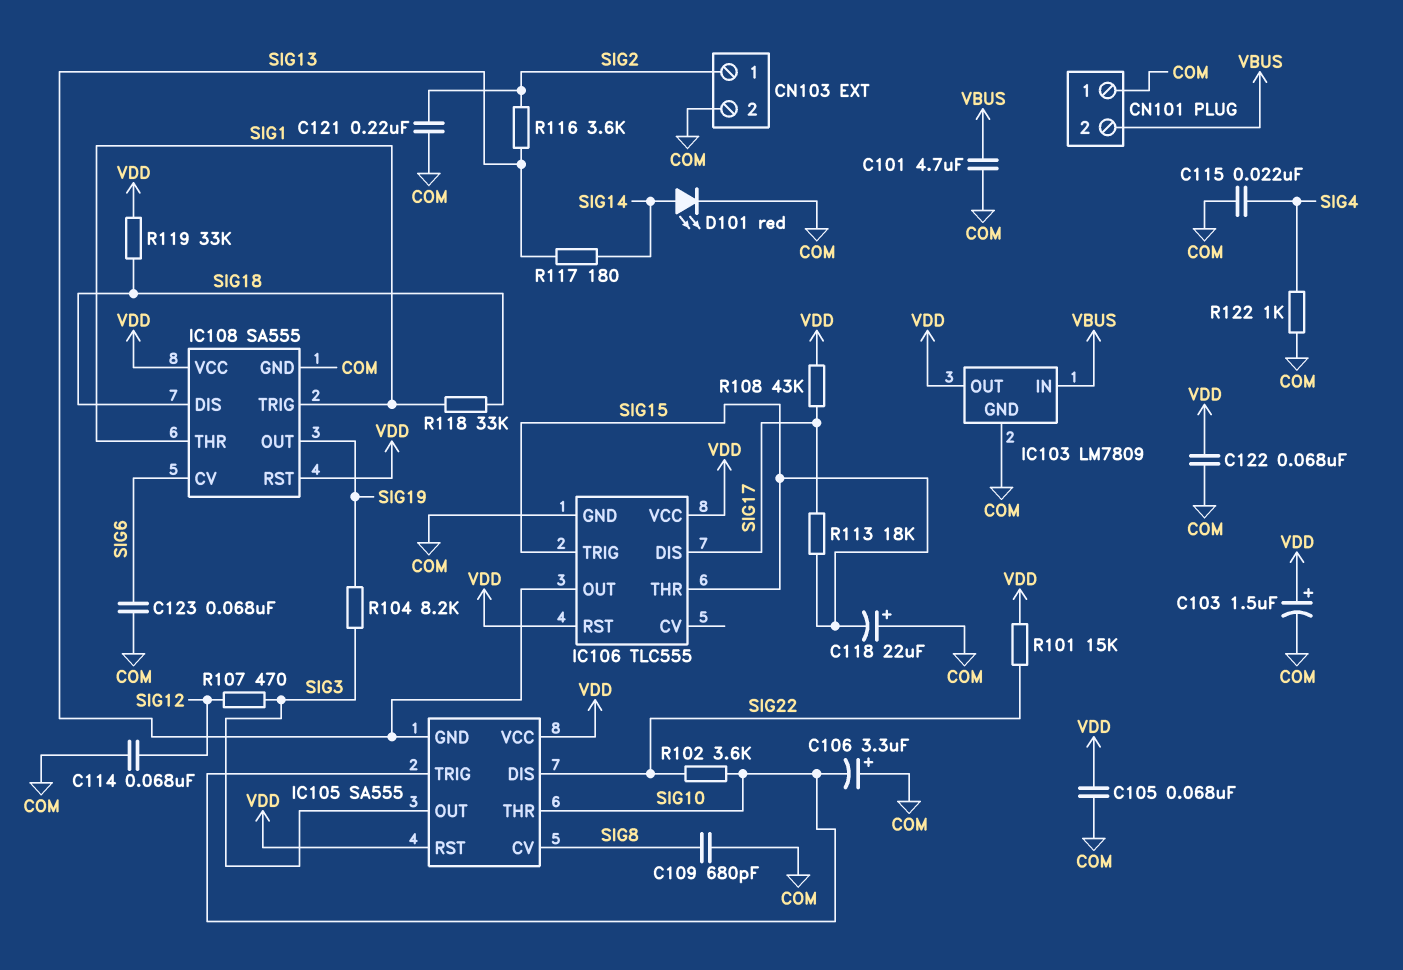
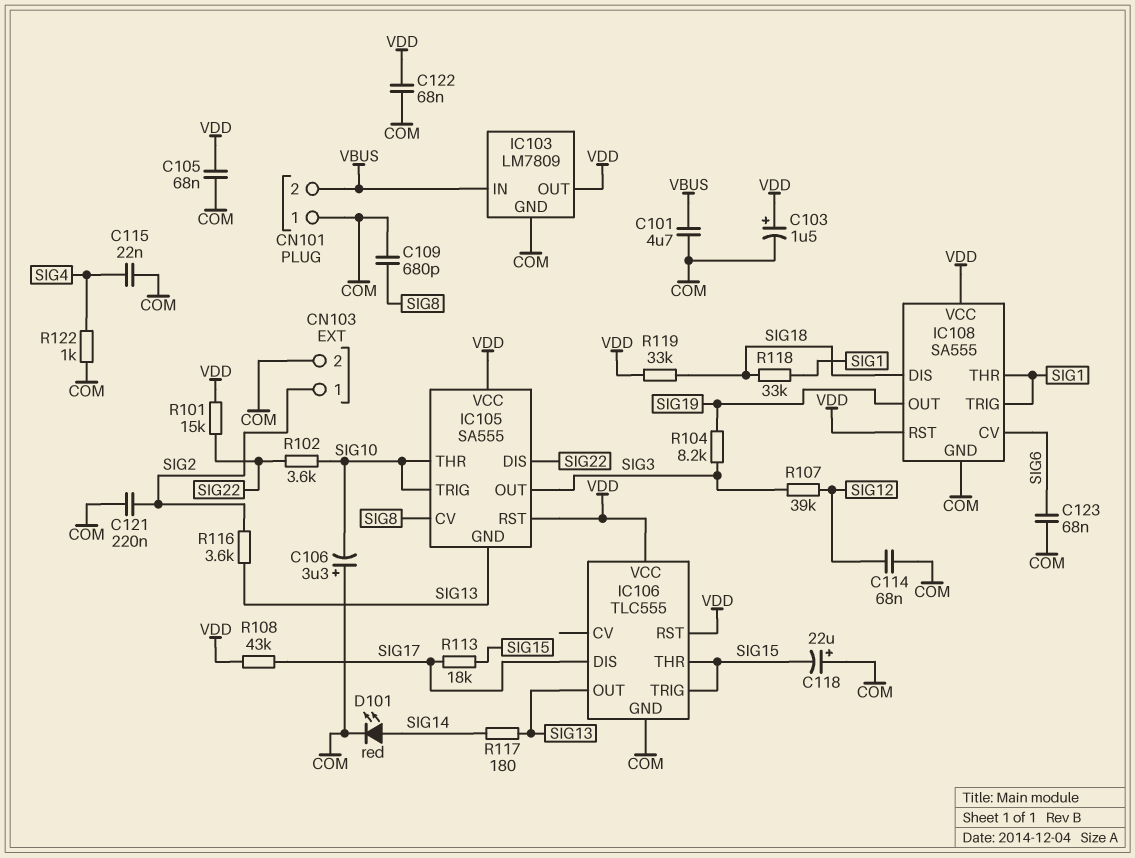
R107: 470 (SIG3, SIG12) -> 39k (SIG3, SIG12)

